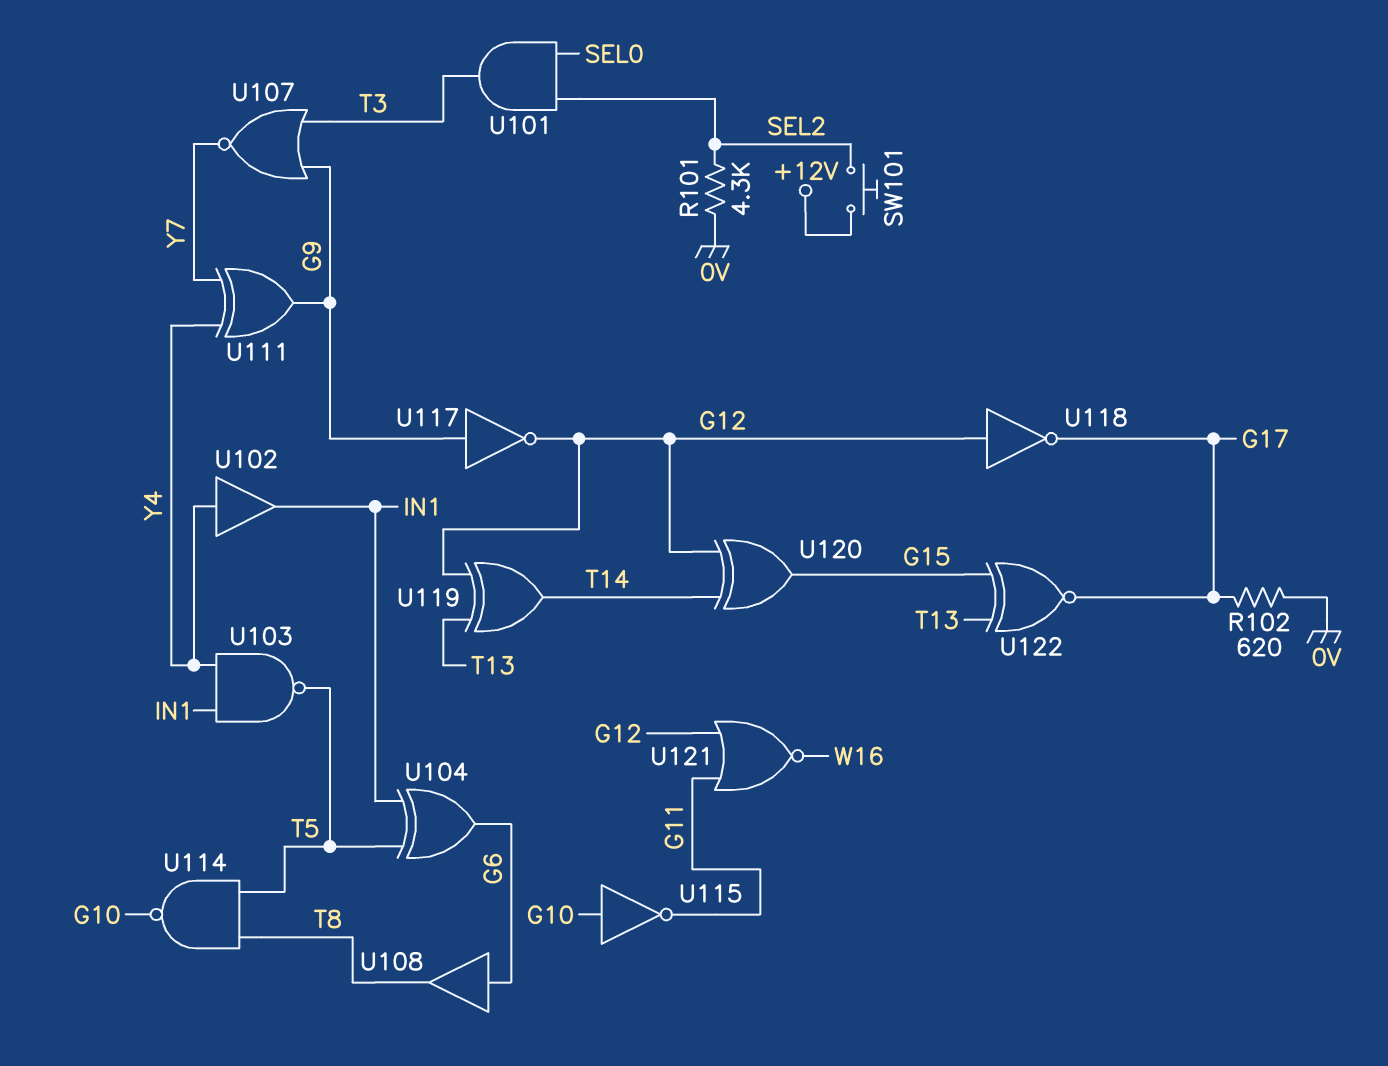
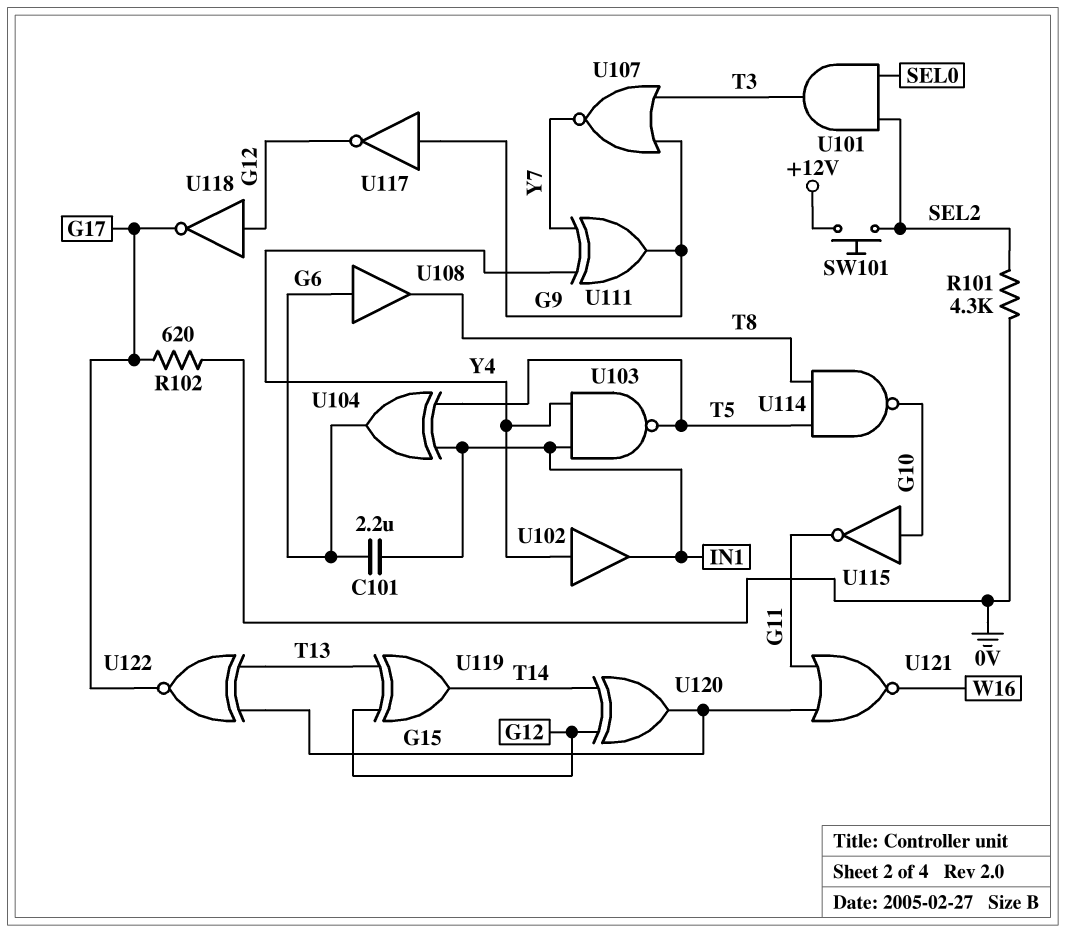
C101: none -> 2.2uF (G6, IN1)
U121: NOR (in G11, in G12, out W16) -> NOR (in G11, in G15, out W16)

